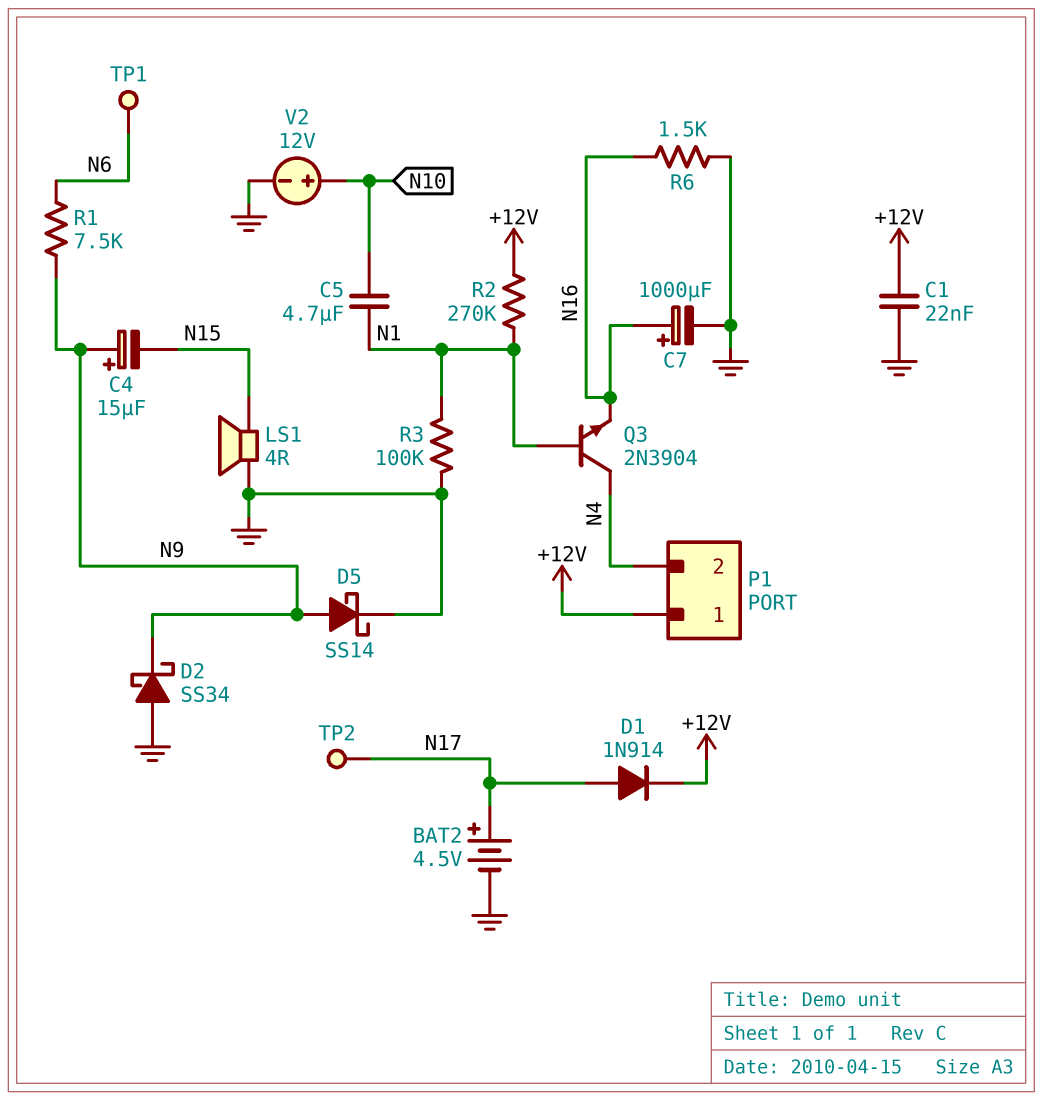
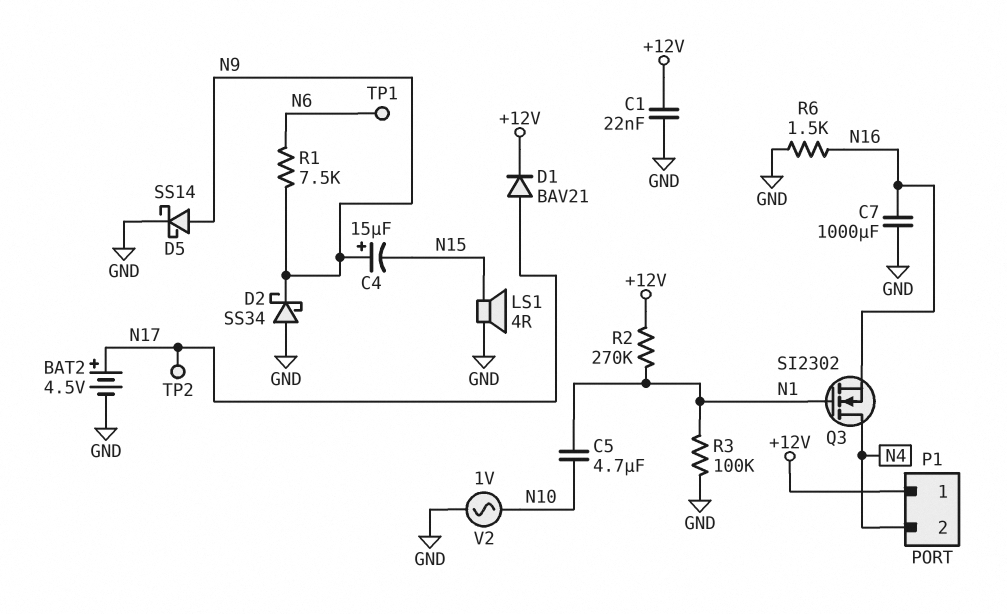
C7: 1000uF (plus N16, minus GND) -> 1000uF (GND, N16)
D1: diode 1N914 (A N17, K +12V) -> diode BAV21 (A N17, K +12V)
Q3: NPN 2N3904 (B N1, C N4, E N16) -> NMOS SI2302 (G N1, D N4, S N16)
V2: 12V (plus N10, minus GND) -> AC 1V (GND, N10)

